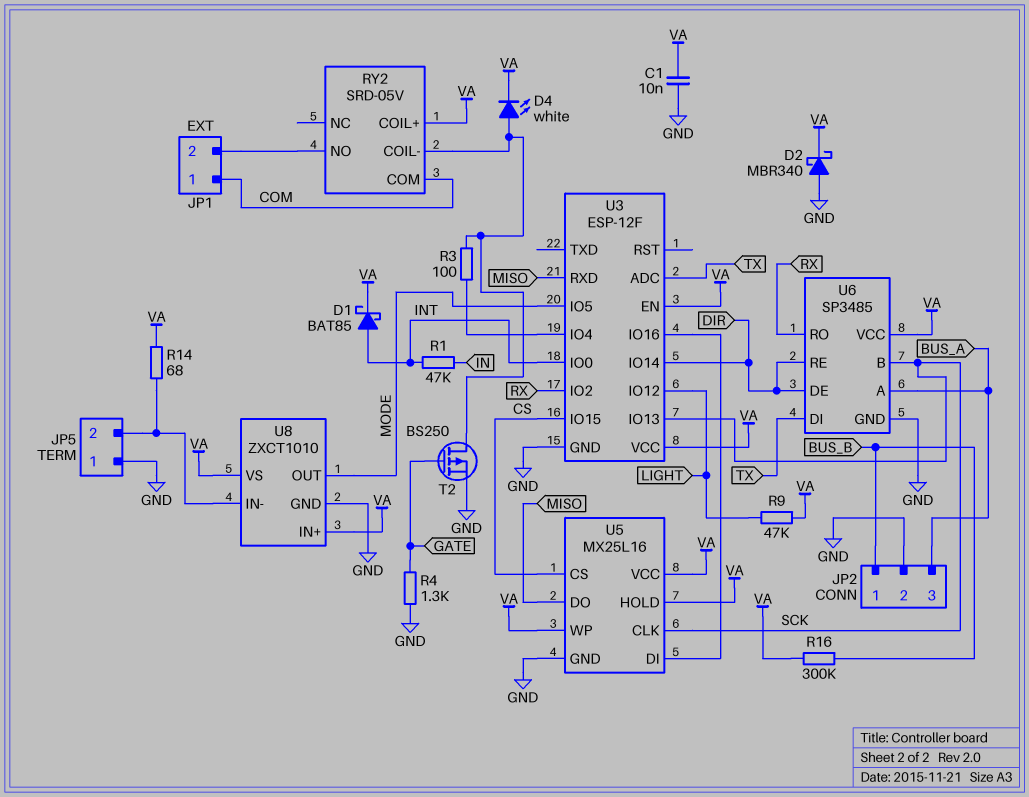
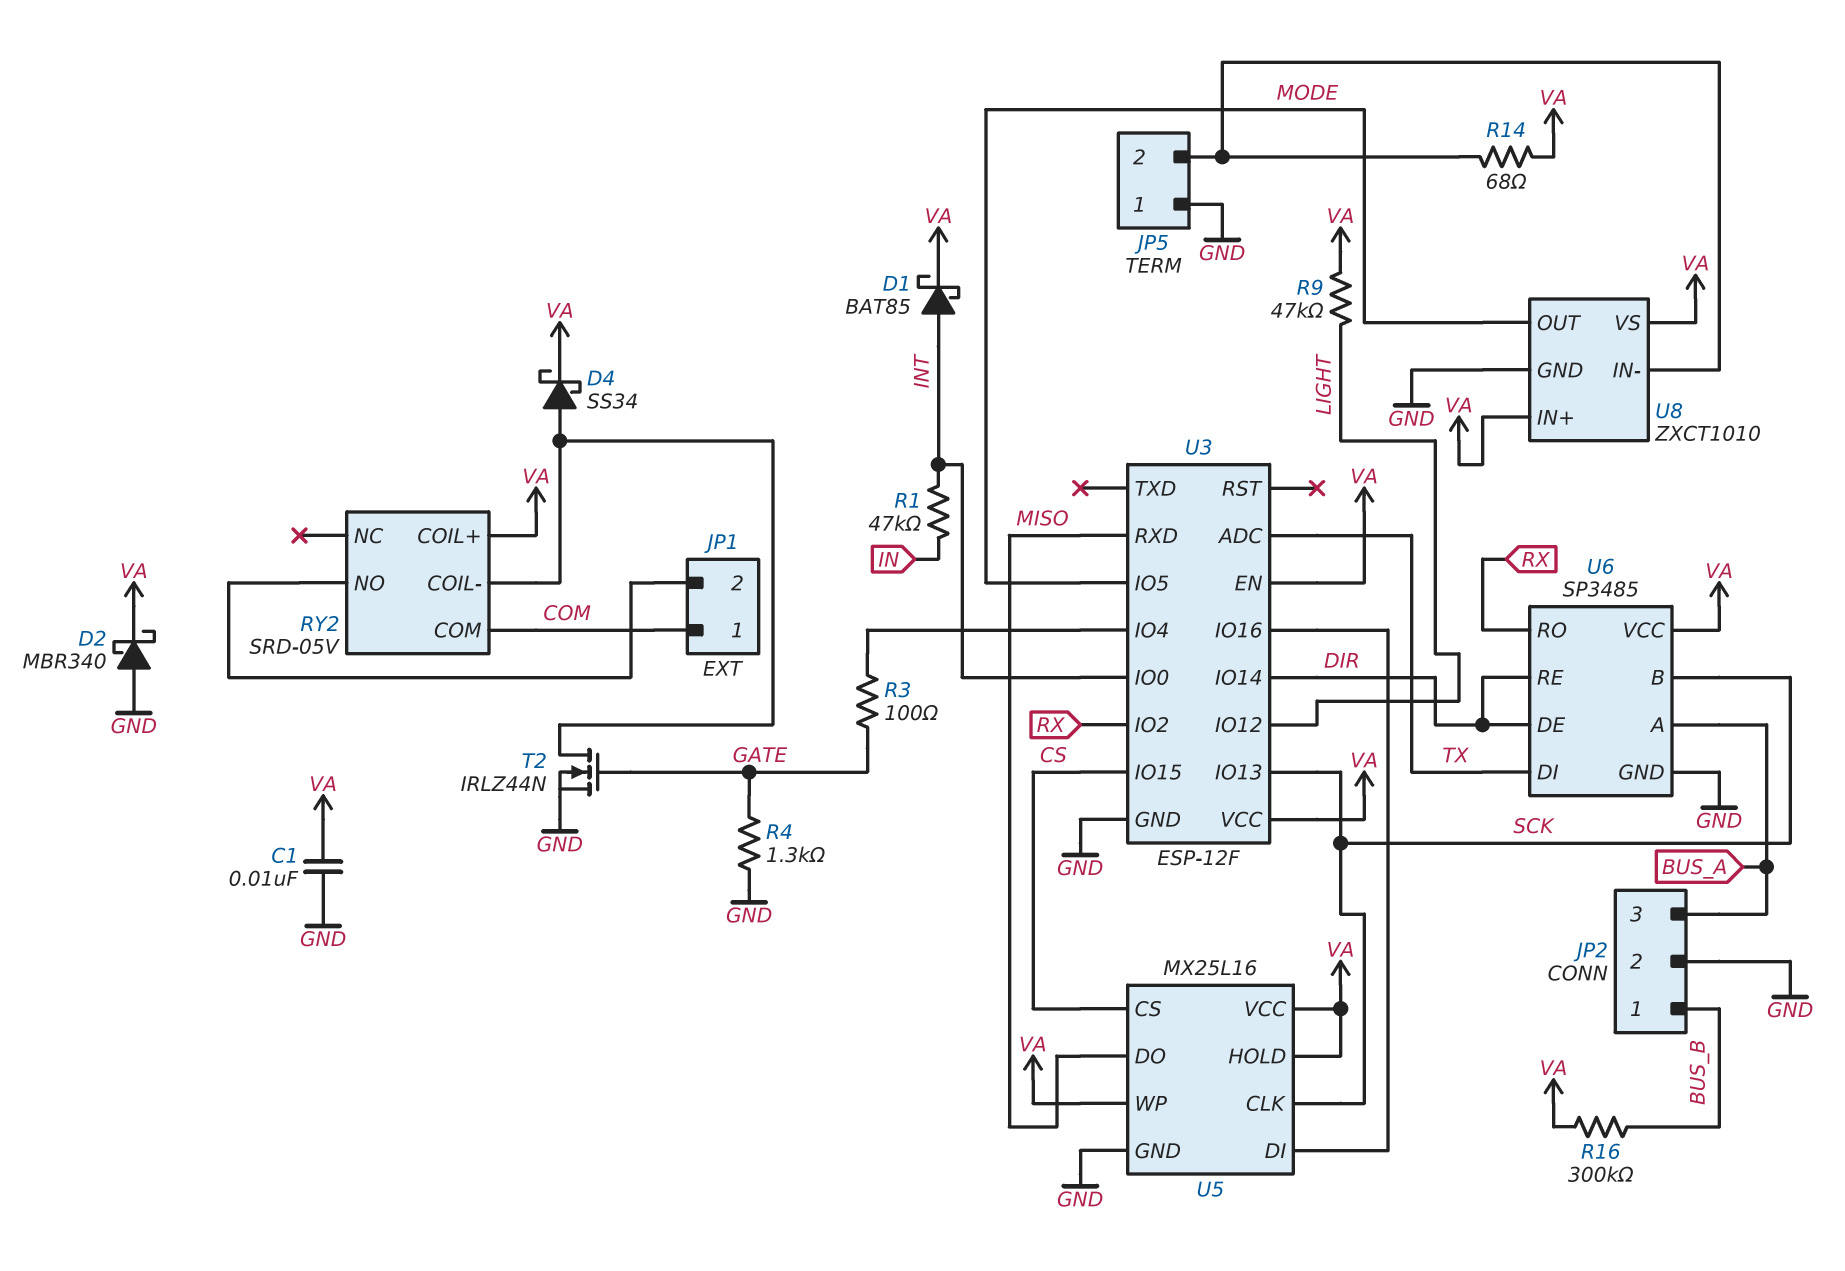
D4: LED white (A RY2/COIL-, K VA) -> schottky SS34 (A RY2/COIL-, K VA)
R3: 100 (RY2/COIL-, U3/IO4) -> 100 (GATE, U3/IO4)
T2: PMOS BS250 (G GATE, D RY2/COIL-, S GND) -> NMOS IRLZ44N (G GATE, D RY2/COIL-, S GND)

